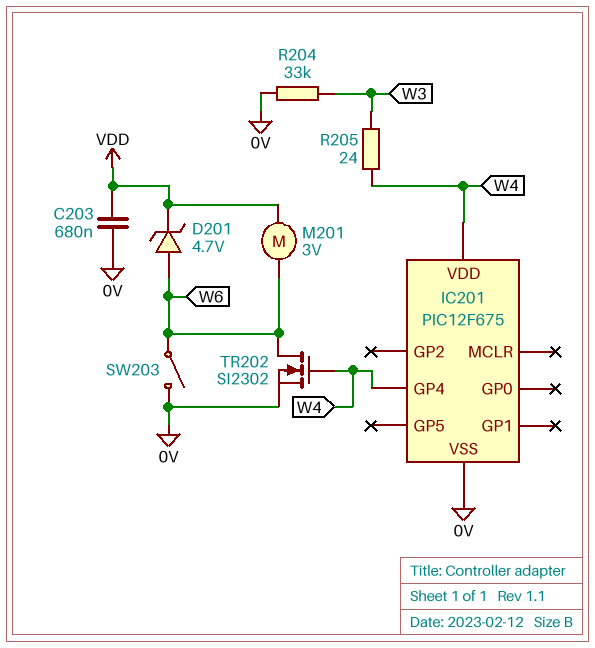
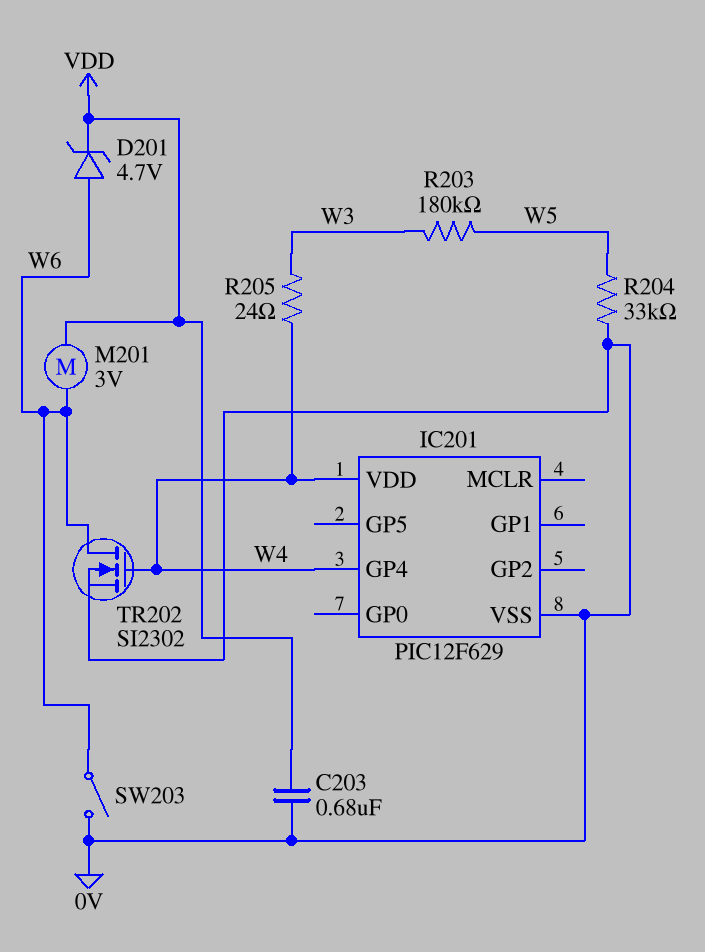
IC201: PIC12F675 -> PIC12F629
R203: none -> 180k (W3, W5)
R204: 33k (0V, W3) -> 33k (0V, W5)

